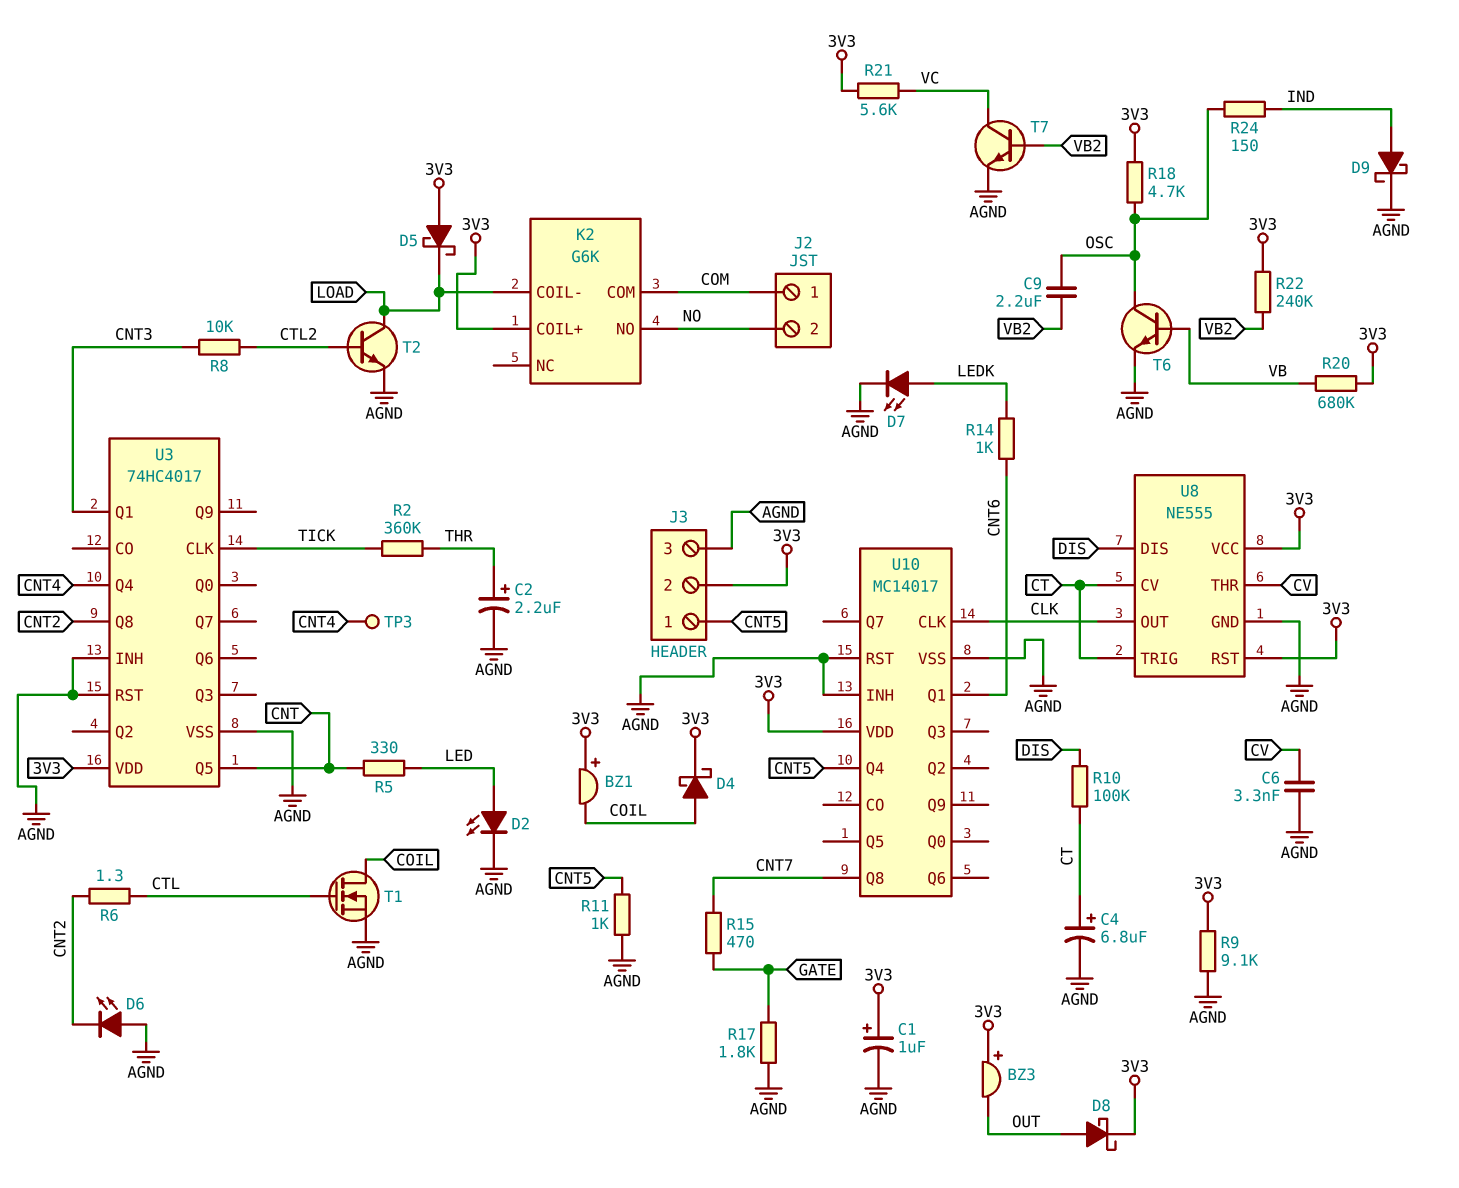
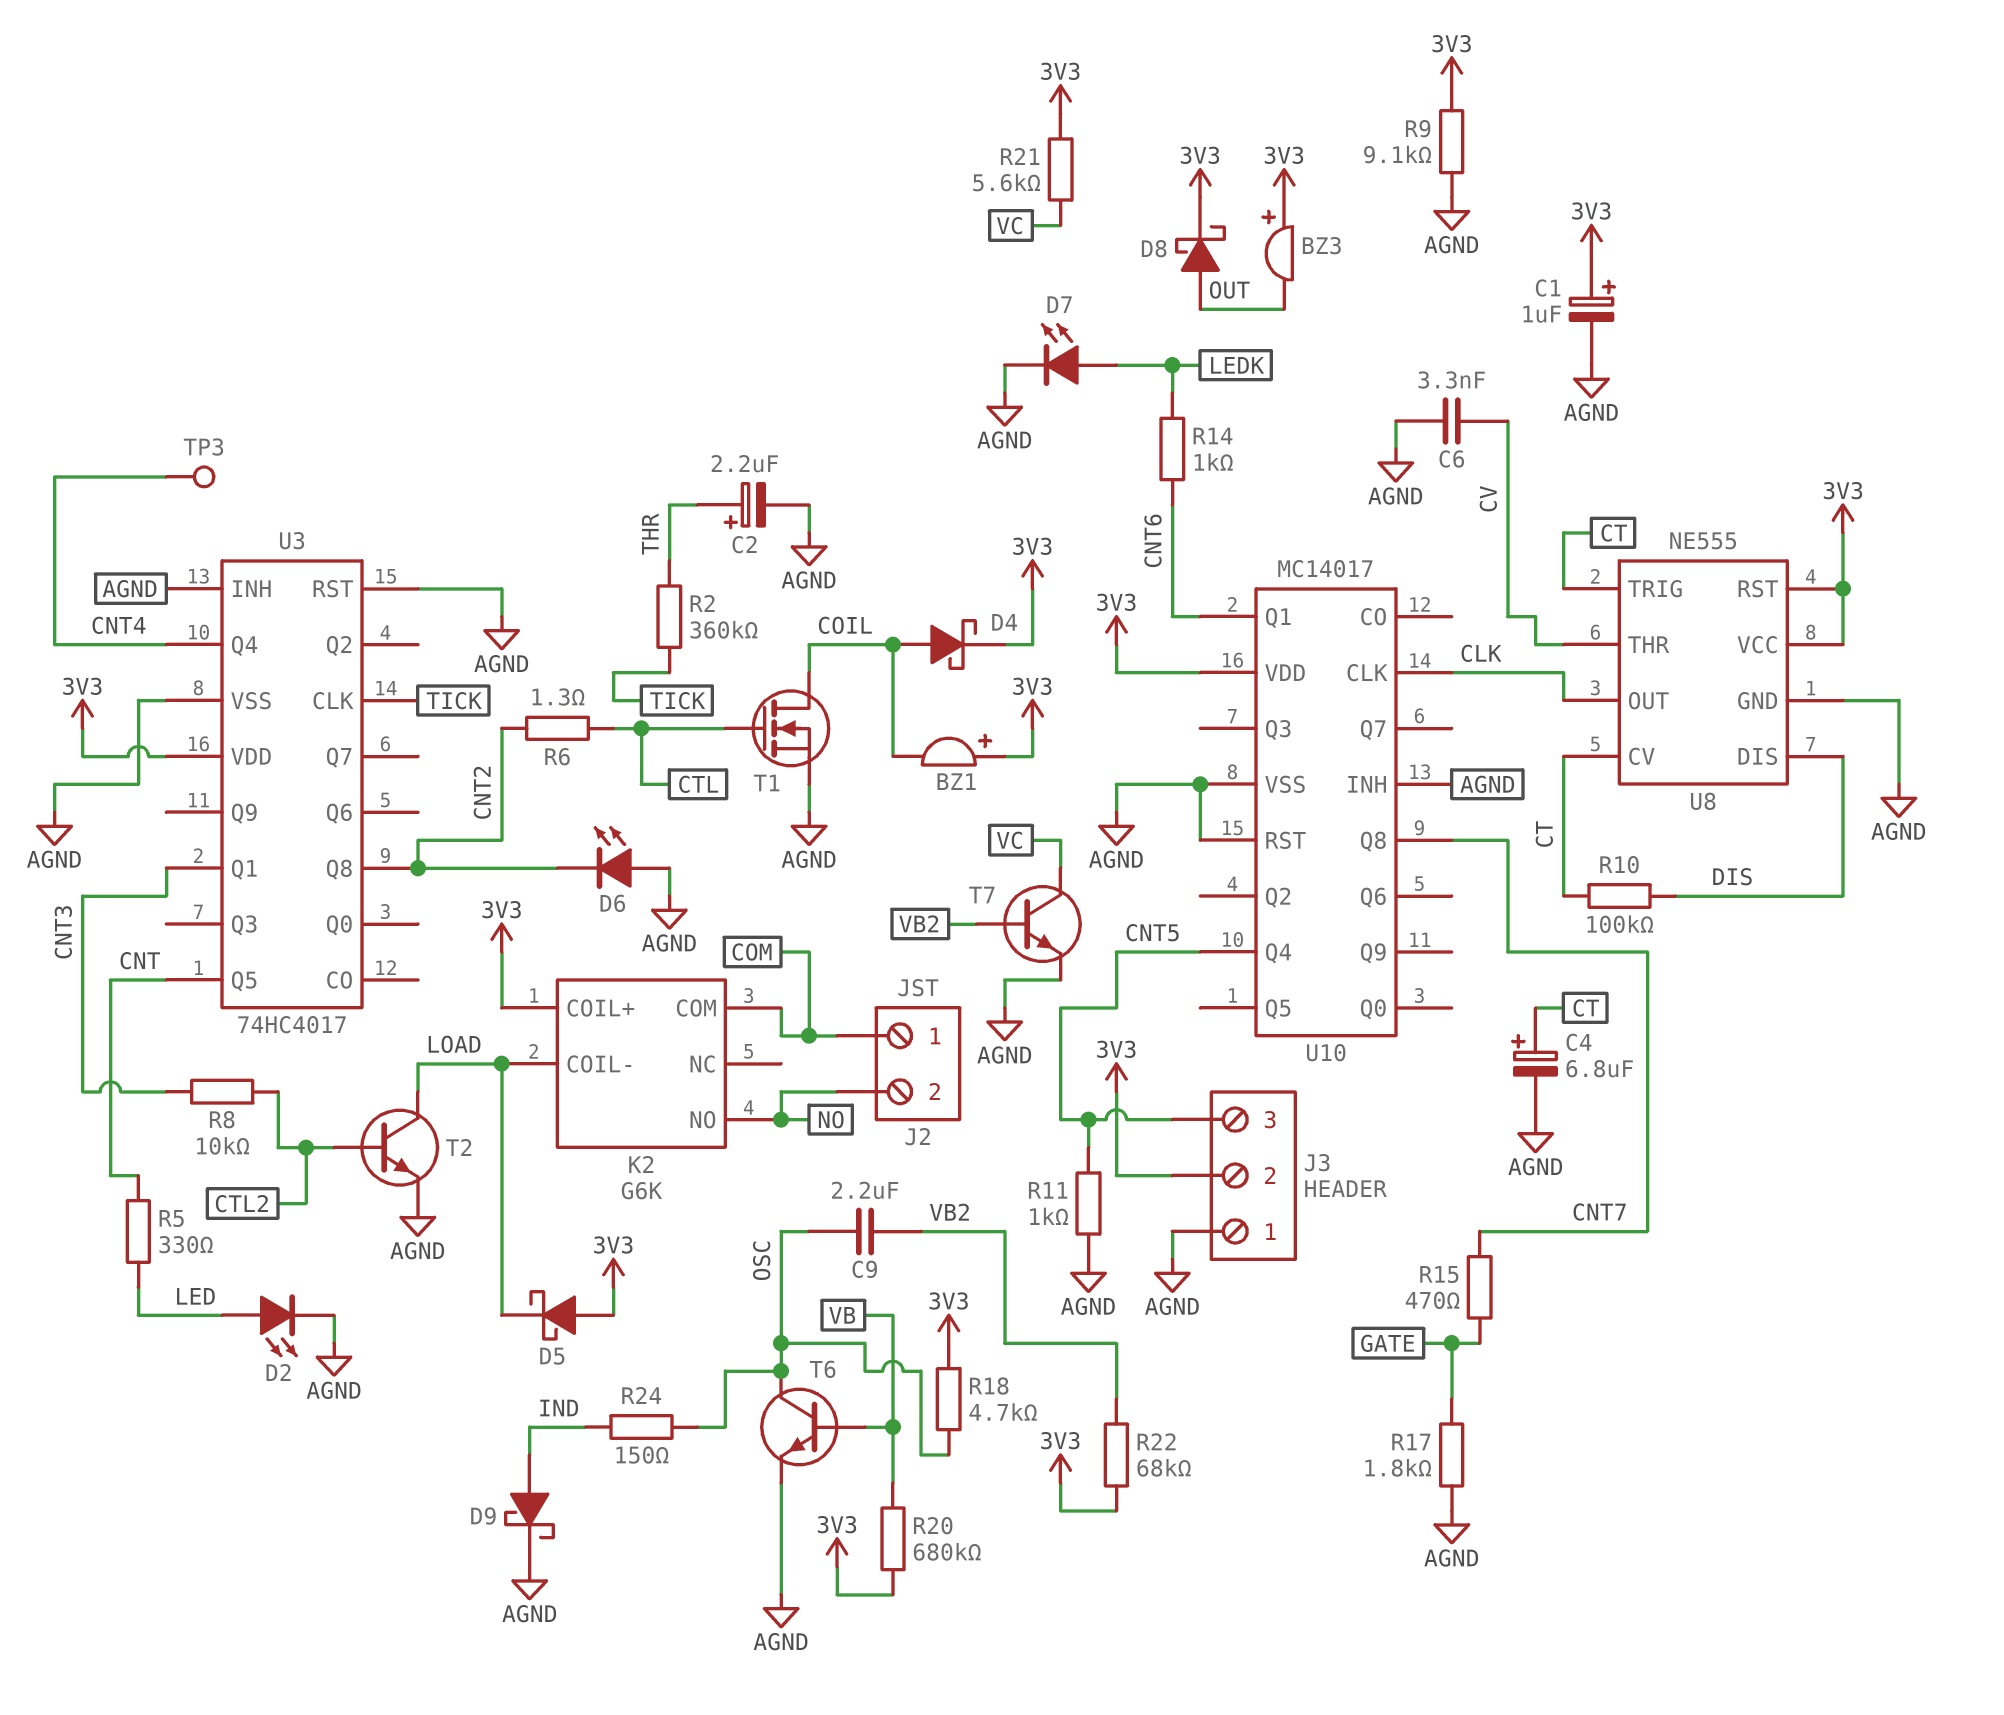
J3 pin 1: CNT5 -> AGND
J3 pin 3: AGND -> CNT5
R22: 240k (3V3, VB2) -> 68k (3V3, VB2)

